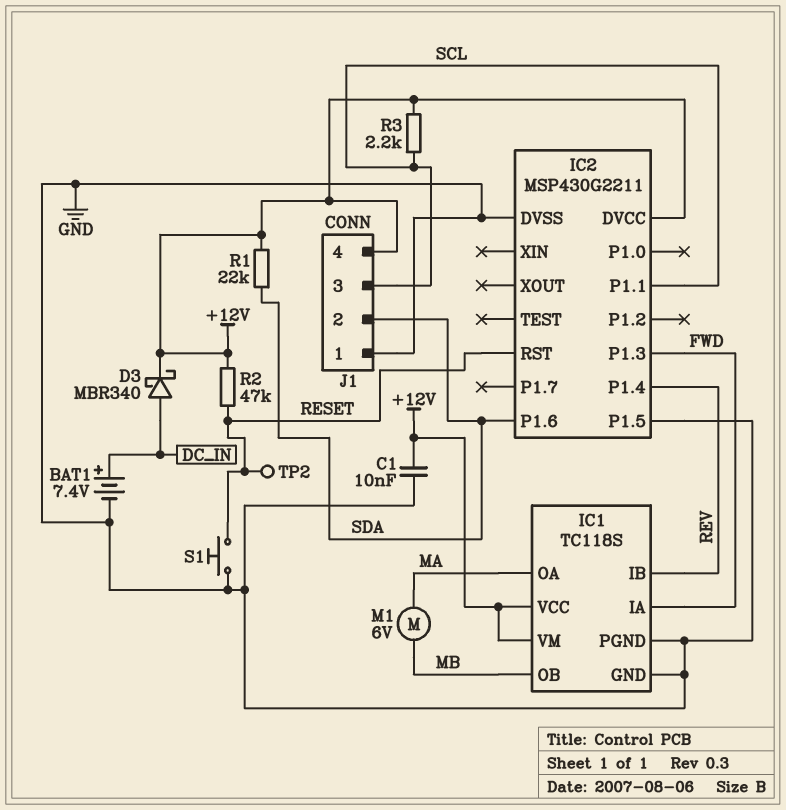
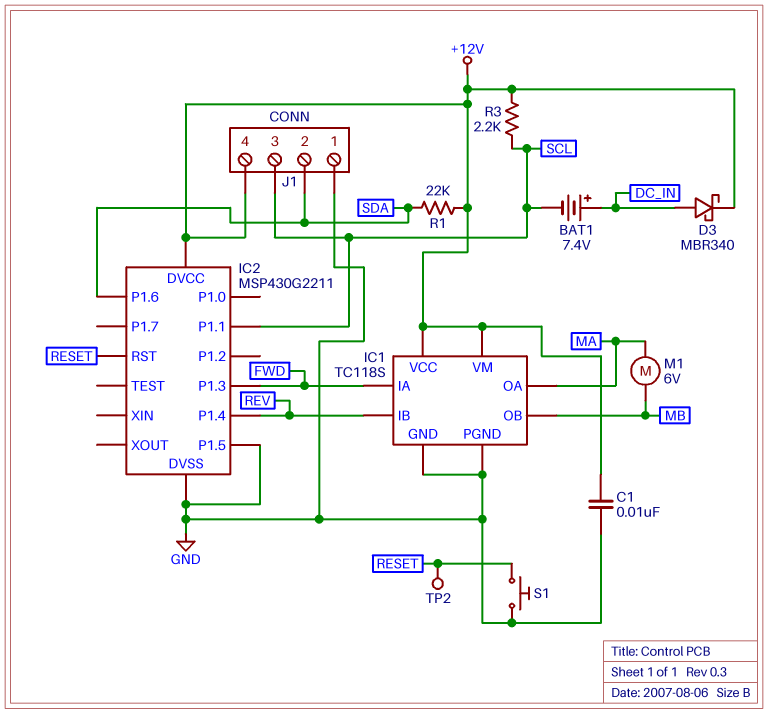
BAT1: 7.4V (plus DC_IN, minus GND) -> 7.4V (plus DC_IN, minus SCL)
R2: 47k (+12V, RESET) -> none

